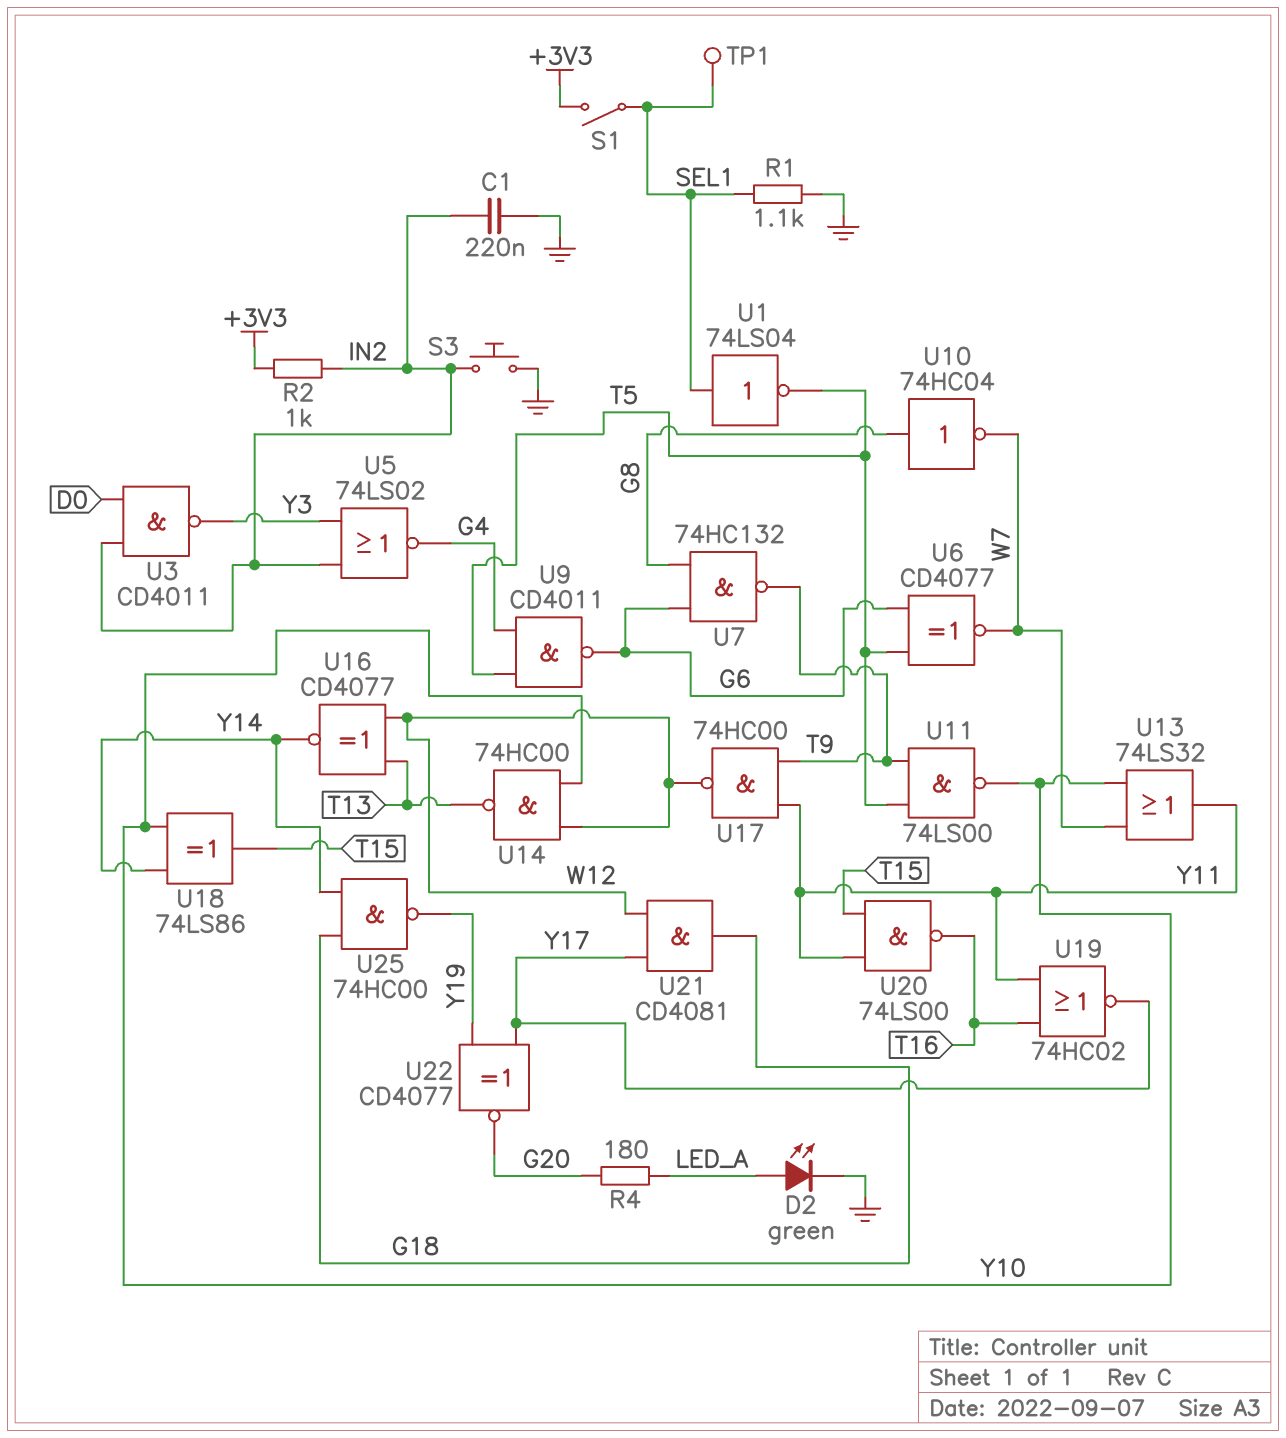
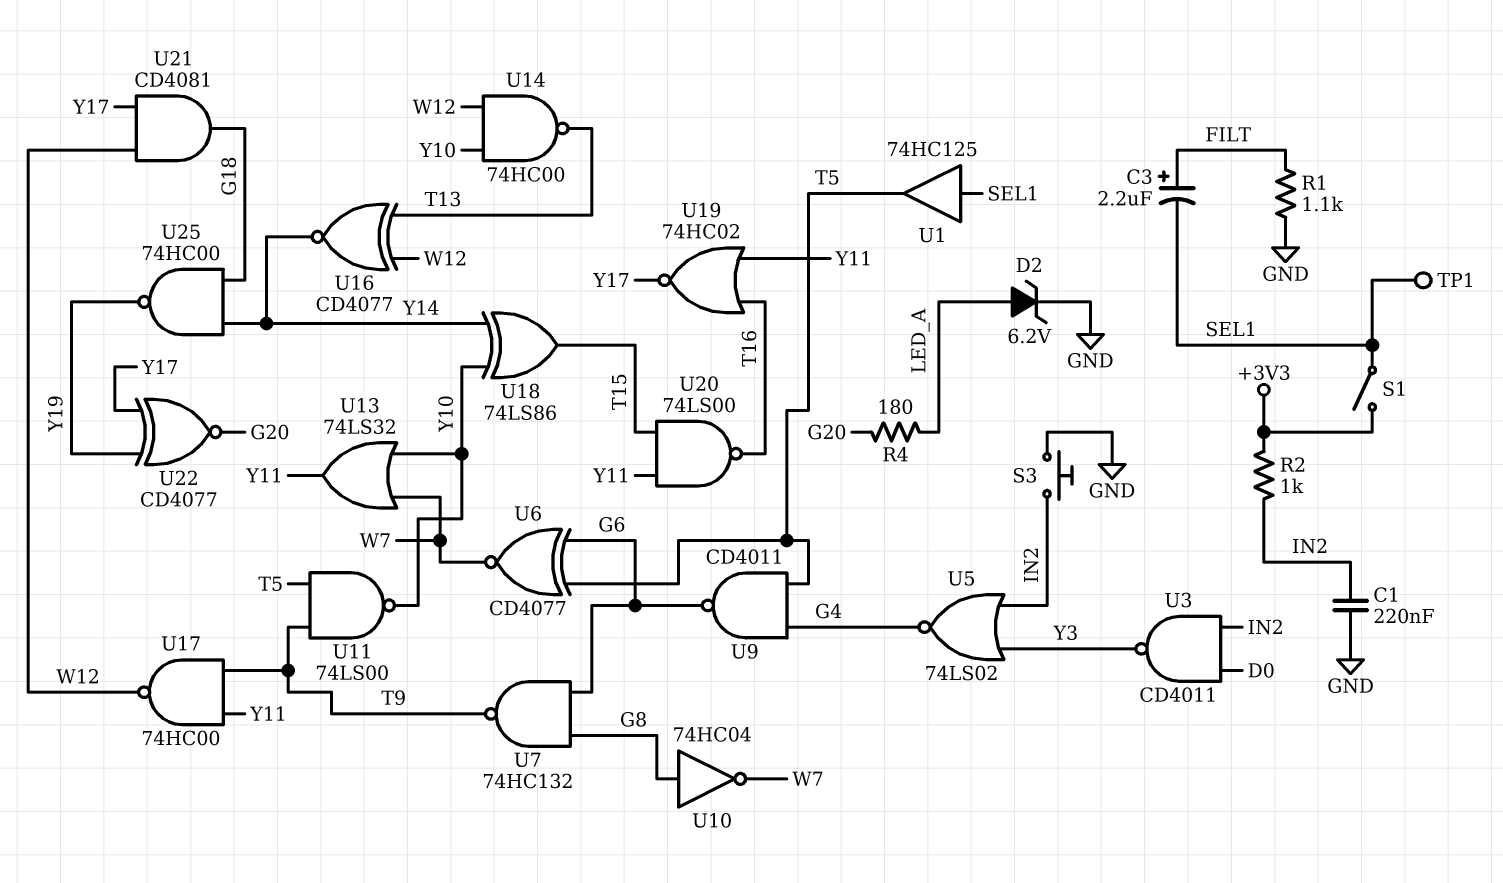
C3: none -> 2.2uF (plus FILT, minus SEL1)
D2: LED green (A LED_A, K GND) -> zener 6.2V (A LED_A, K GND)
R1: 1.1k (GND, SEL1) -> 1.1k (FILT, GND)
U1: NOT 74LS04 (in SEL1, out T5) -> buffer 74HC125 (in SEL1, out T5)

